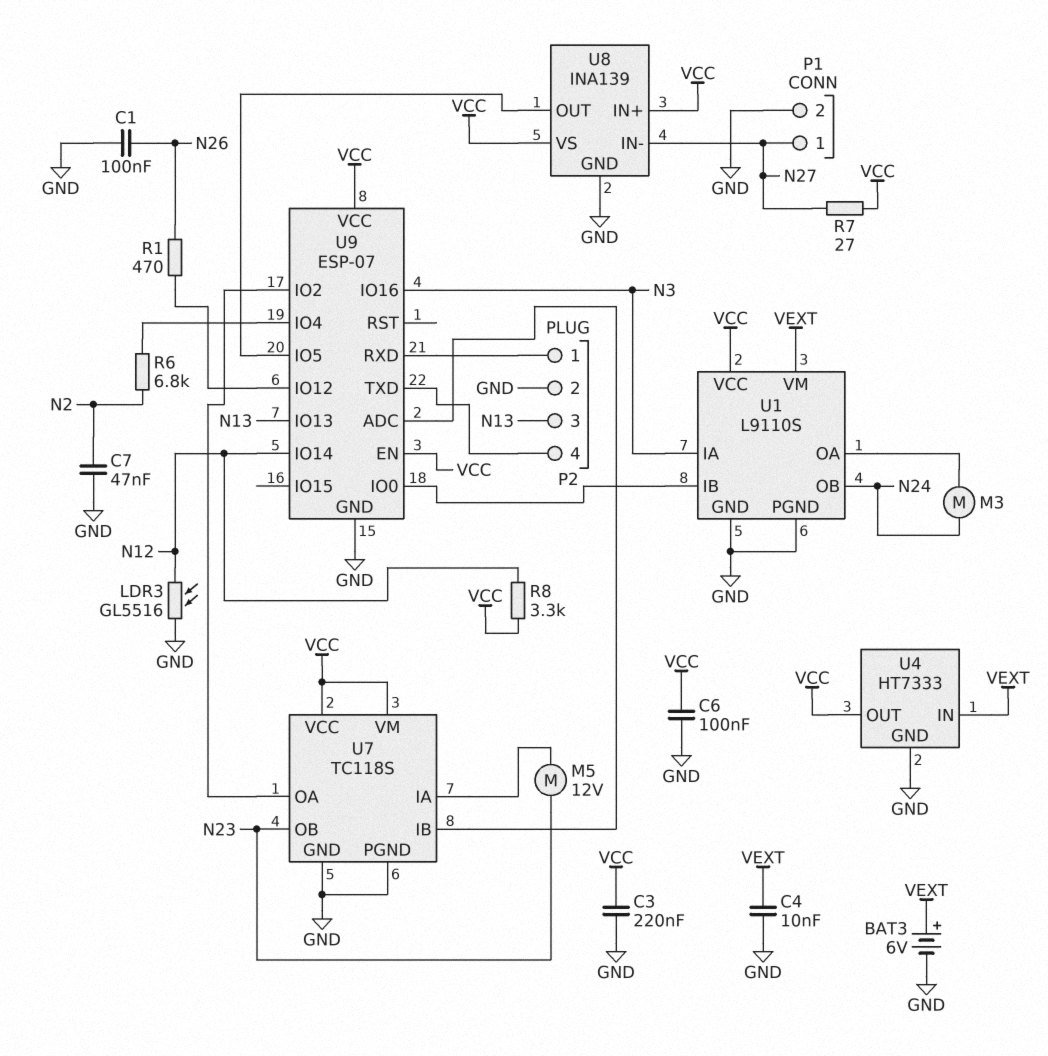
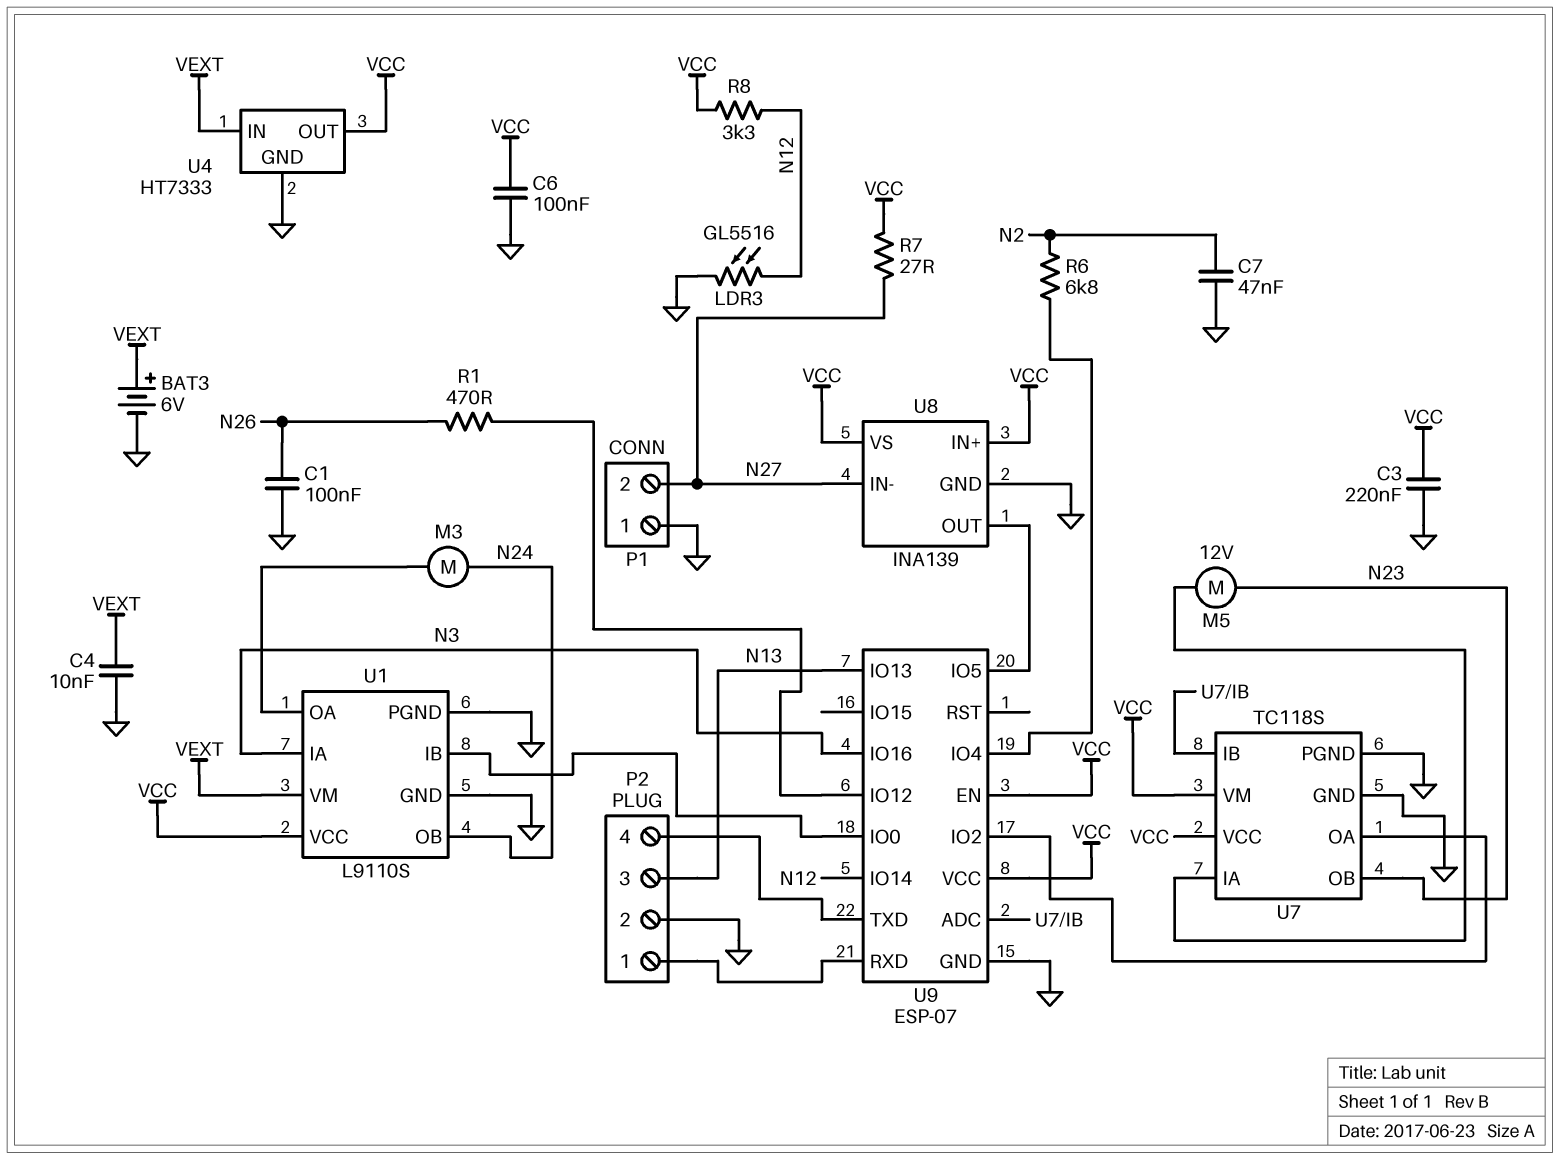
P1 pin 1: N27 -> GND
P1 pin 2: GND -> N27

